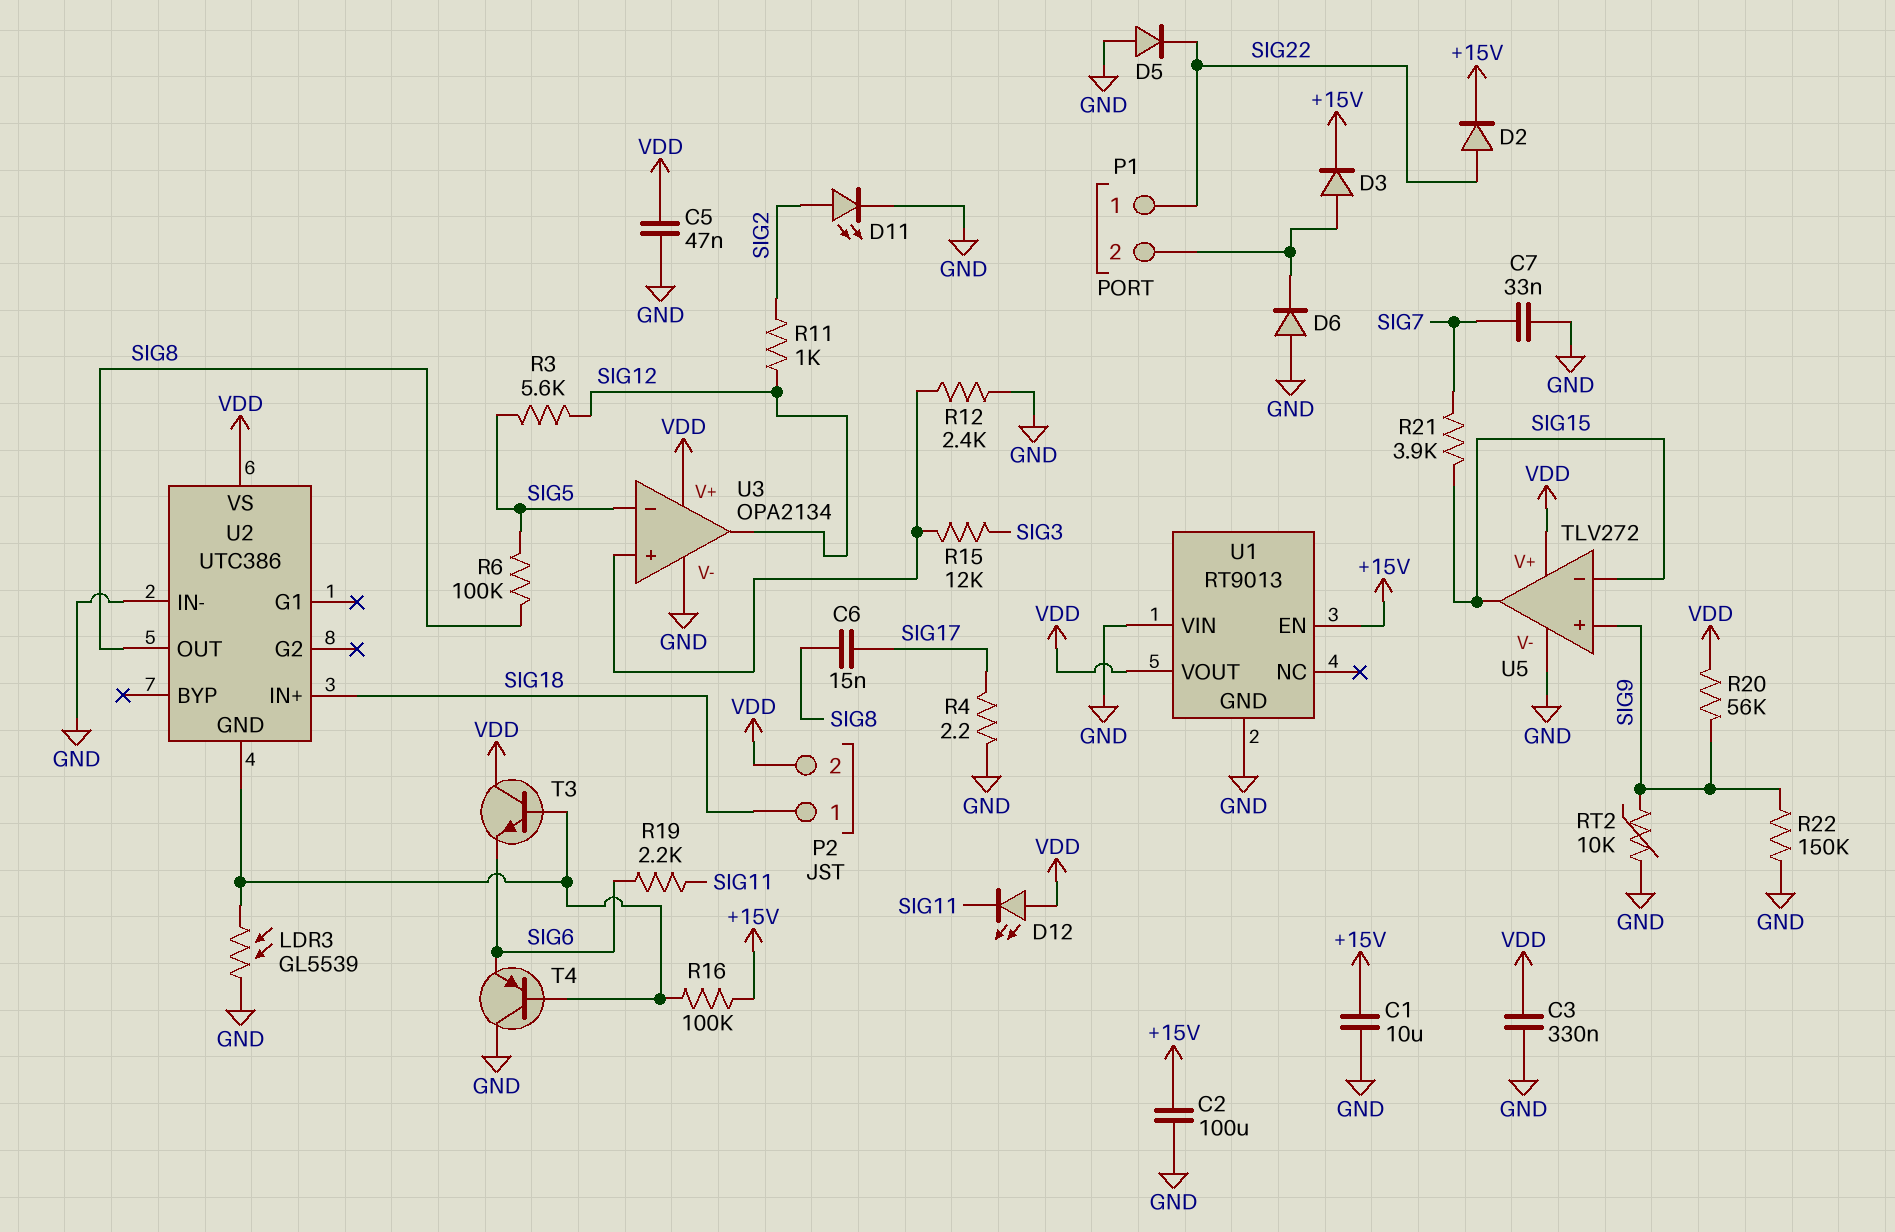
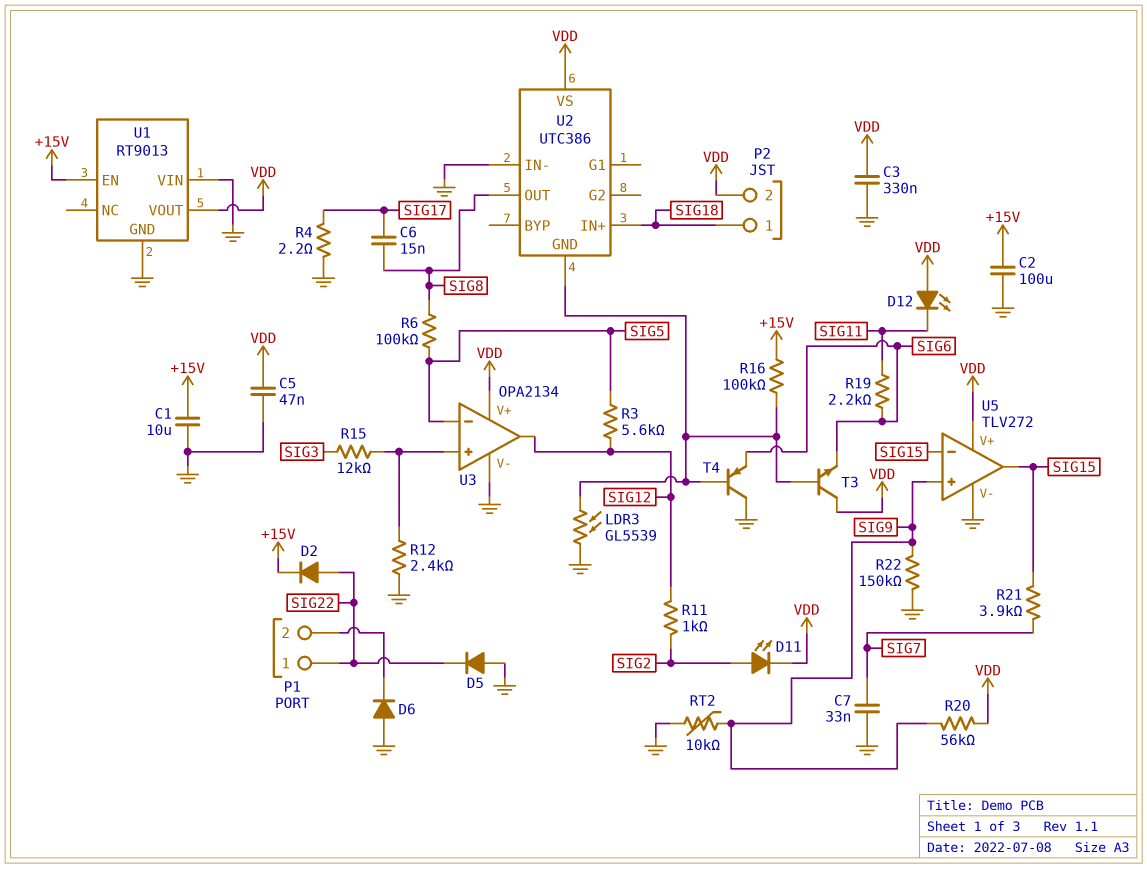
D3: diode (A P1/2, K +15V) -> none
D11: LED (A SIG2, K GND) -> LED (A SIG2, K VDD)

